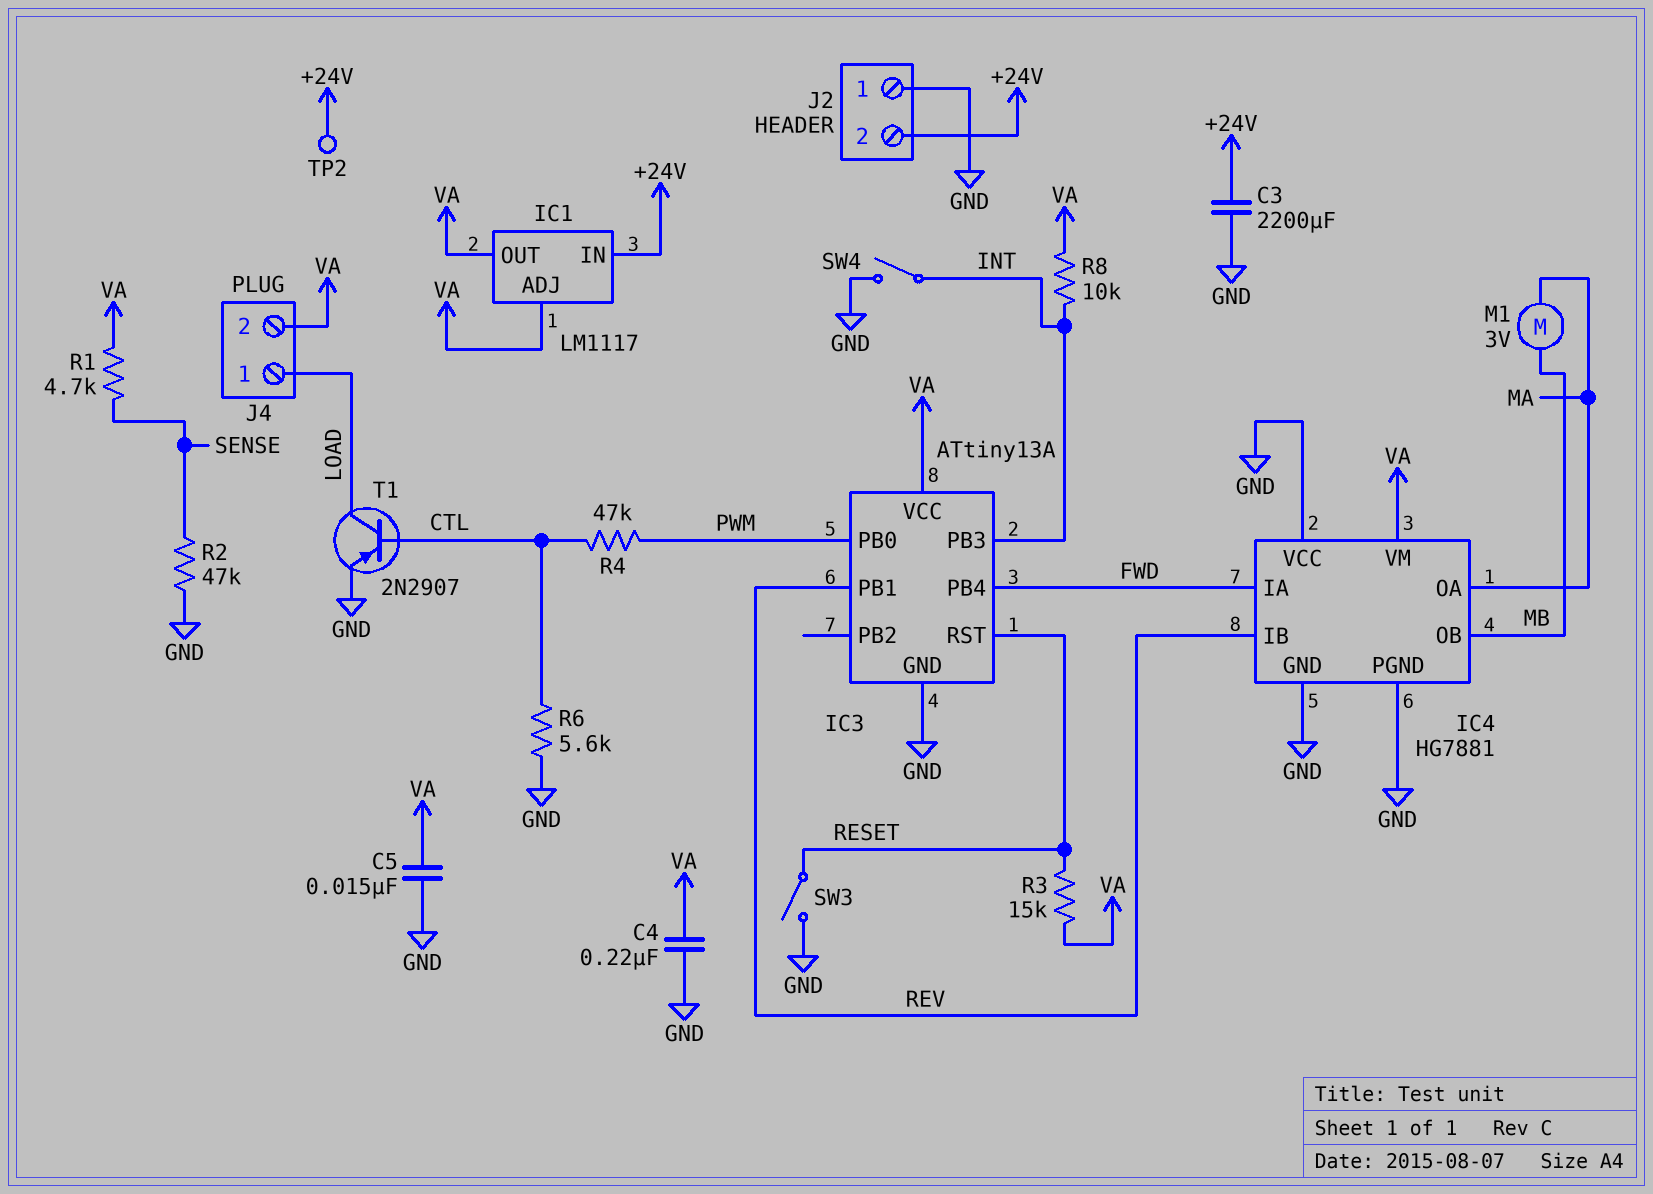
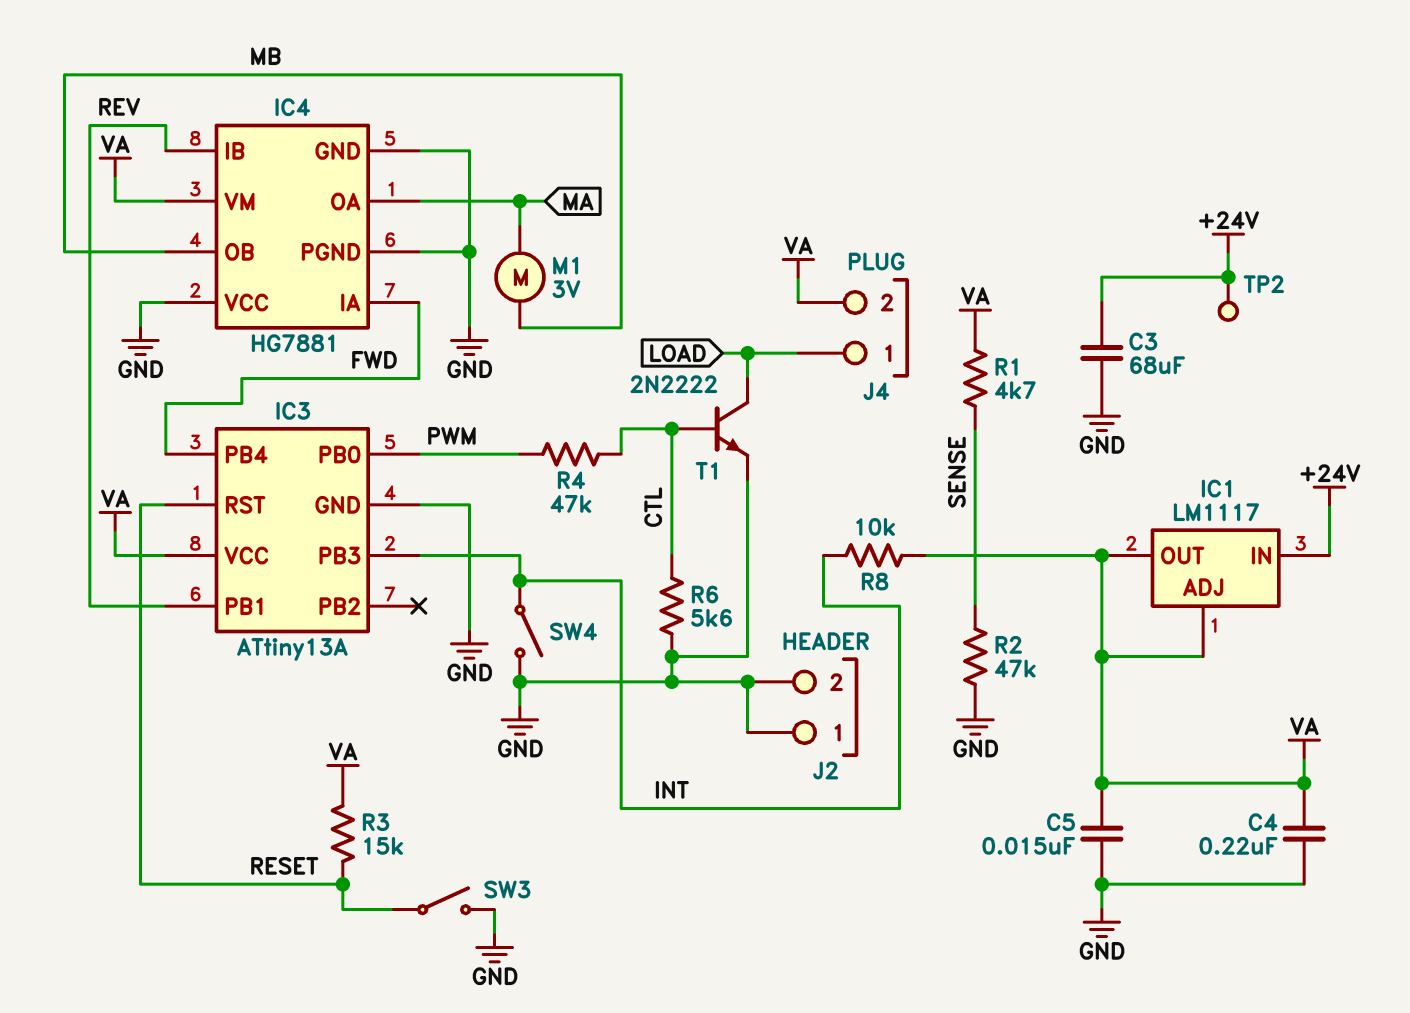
C3: 2200uF (+24V, GND) -> 68uF (+24V, GND)
J2 pin 2: +24V -> GND
T1: PNP 2N2907 (B CTL, C LOAD, E GND) -> NPN 2N2222 (B CTL, C LOAD, E GND)

